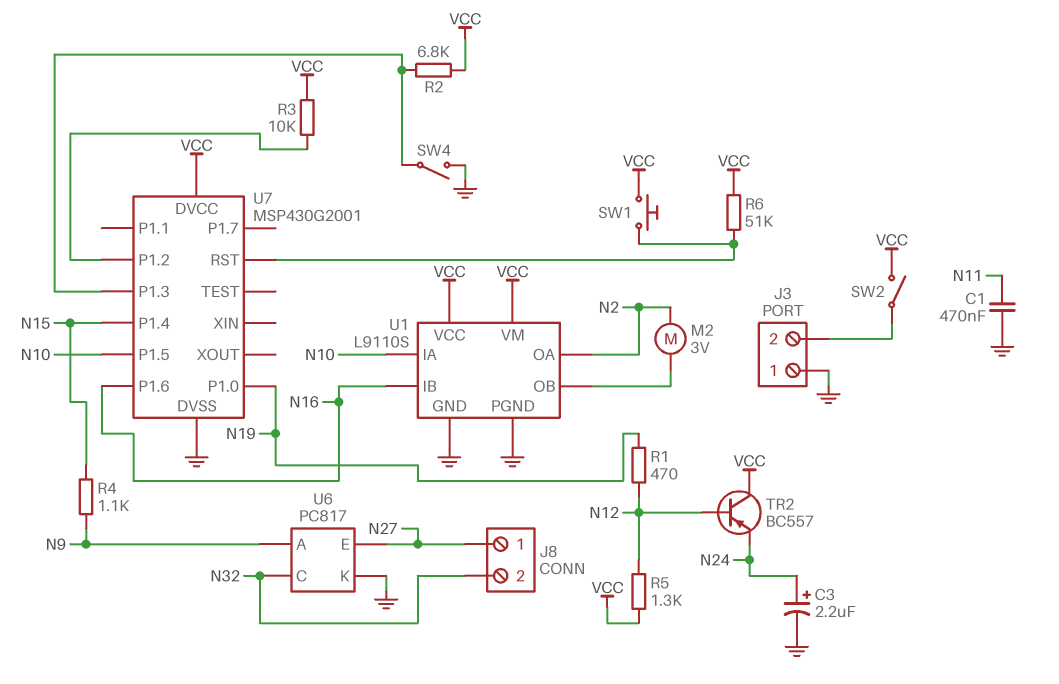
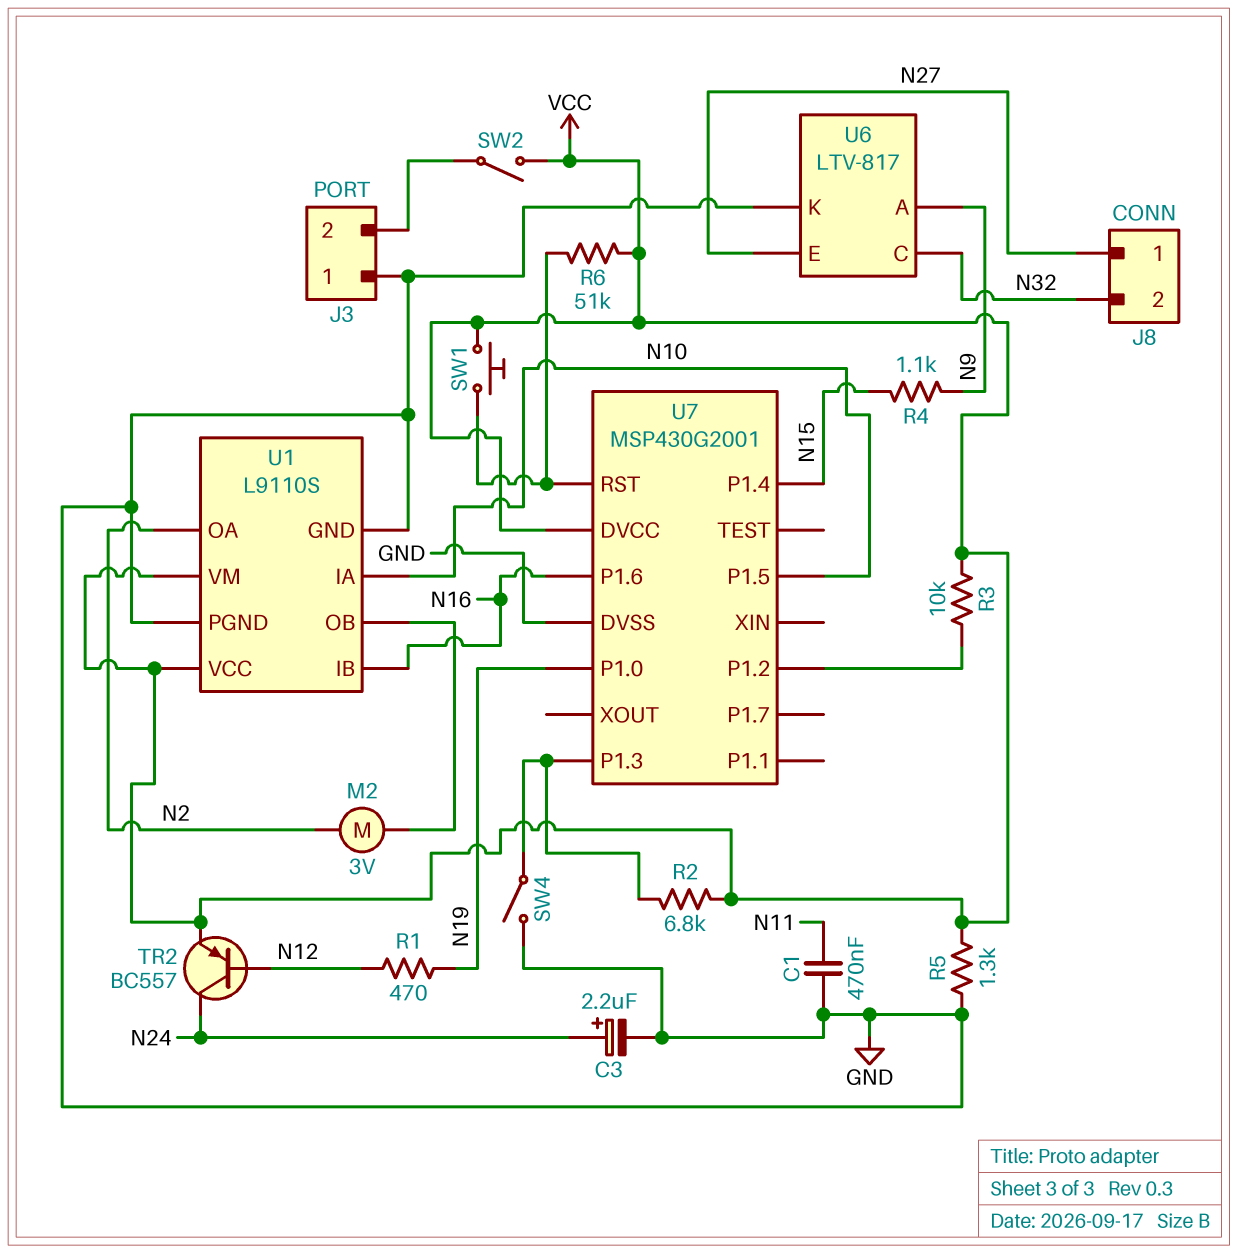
R5: 1.3k (N12, VCC) -> 1.3k (GND, VCC)
TR2: PNP BC557 (B N12, C VCC, E N24) -> PNP BC557 (B N12, C N24, E VCC)
U6: PC817 -> LTV-817

